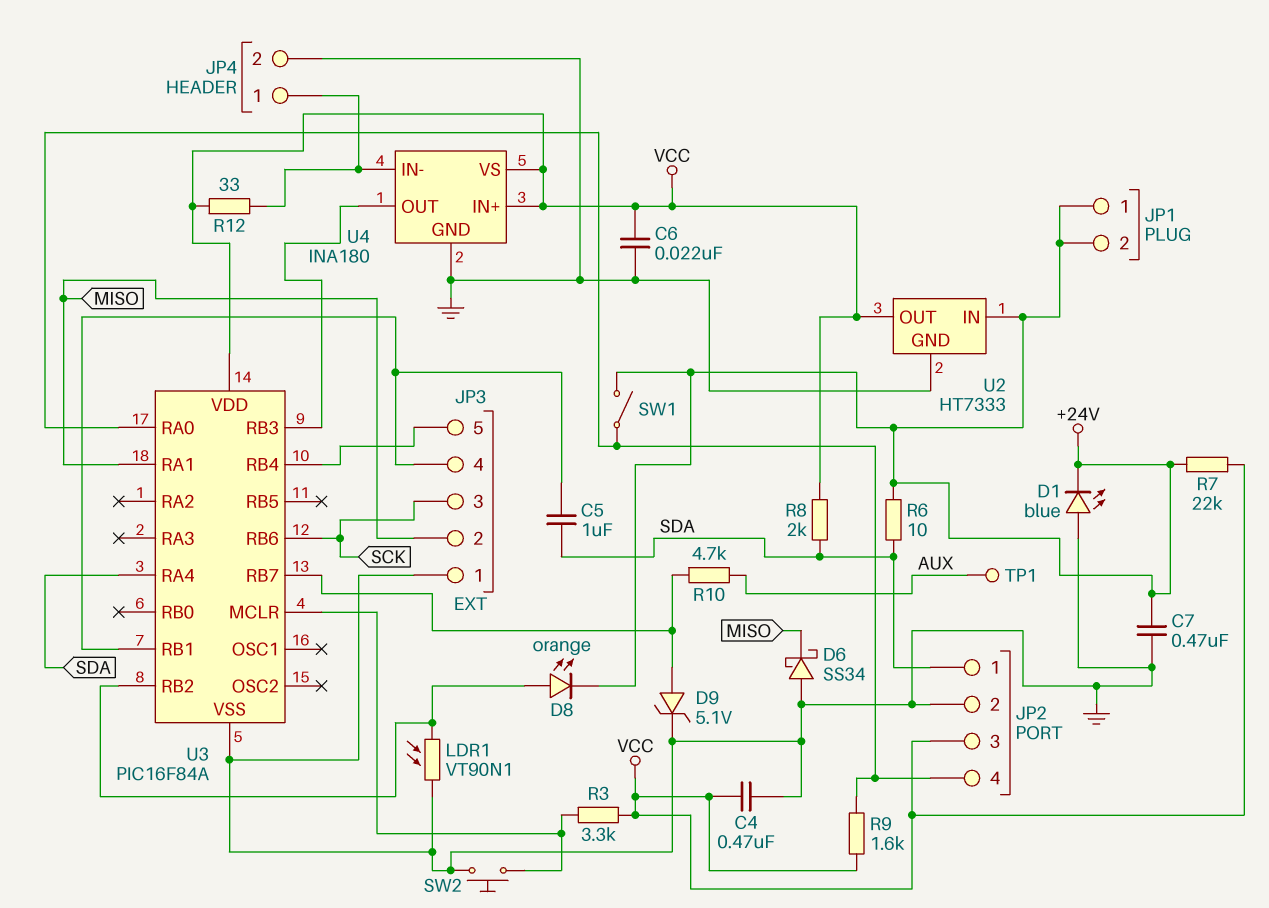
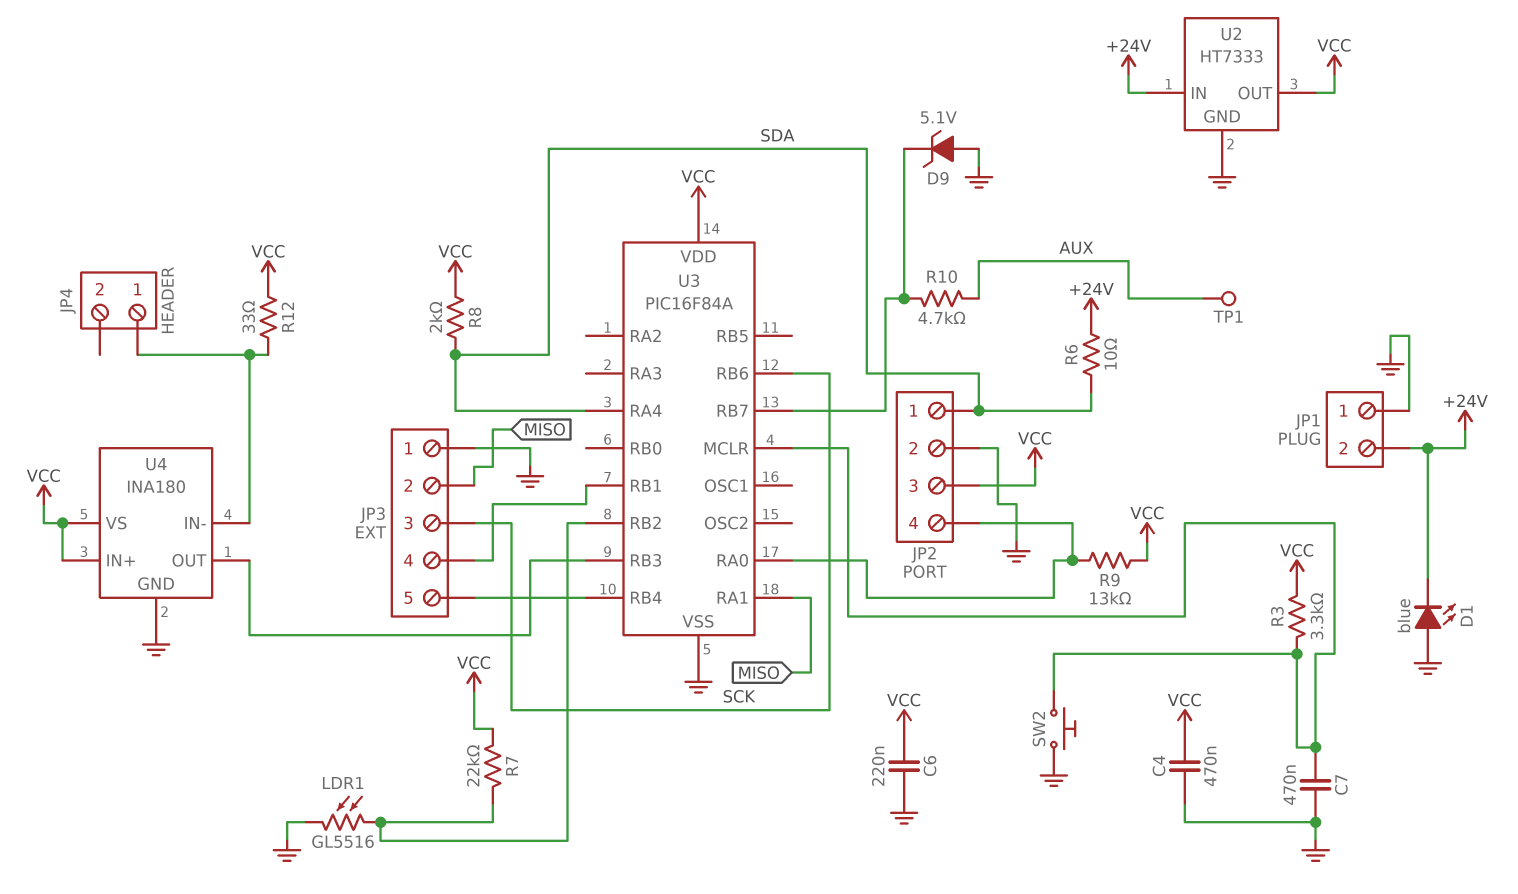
C5: 1uF (JP3/4, SDA) -> none
C6: 22nF (GND, VCC) -> 220nF (GND, VCC)
C7: 470nF (+24V, GND) -> 470nF (GND, U3/MCLR)
D6: schottky SS34 (A GND, K MISO) -> none
D8: LED orange (A U3/RB2, K +24V) -> none
D9: zener 5.1V (A U3/RB7, K GND) -> zener 5.1V (A GND, K U3/RB7)
JP1 pin 1: +24V -> GND
JP4 pin 2: GND -> none
LDR1: VT90N1 (GND, U3/RB2) -> GL5516 (GND, U3/RB2)
R7: 22k (+24V, VCC) -> 22k (U3/RB2, VCC)
R9: 1.6k (JP2/4, VCC) -> 13k (JP2/4, VCC)
SW1: switch (+24V, JP2/4) -> none

